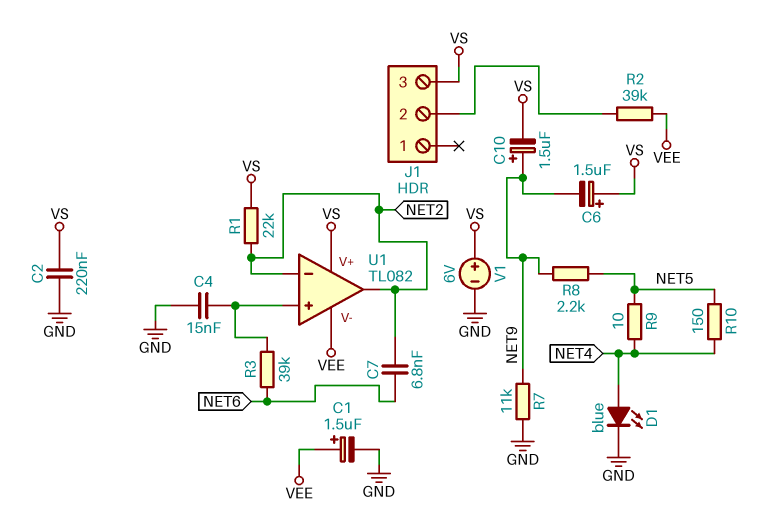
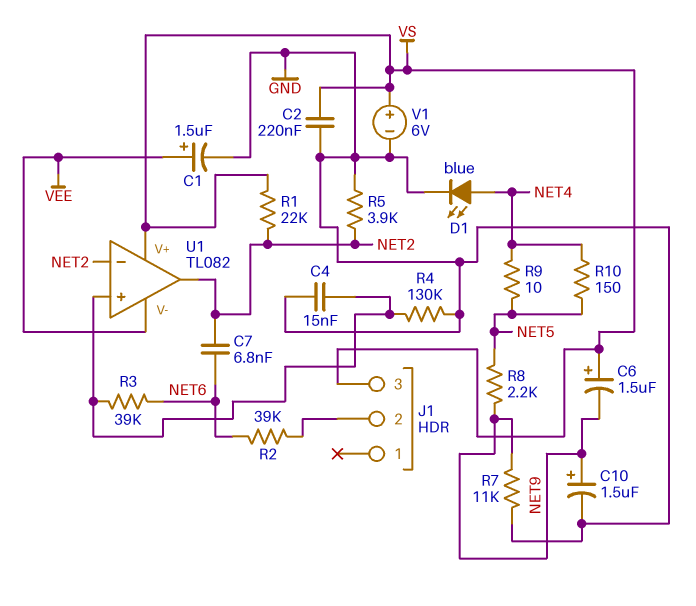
C10: 1.5uF (plus NET9, minus VS) -> 1.5uF (plus NET9, minus GND)
R2: 39k (J1/2, VEE) -> 39k (J1/2, NET6)
R4: none -> 130k (GND, U1/in+)
R5: none -> 3.9k (GND, NET2)

